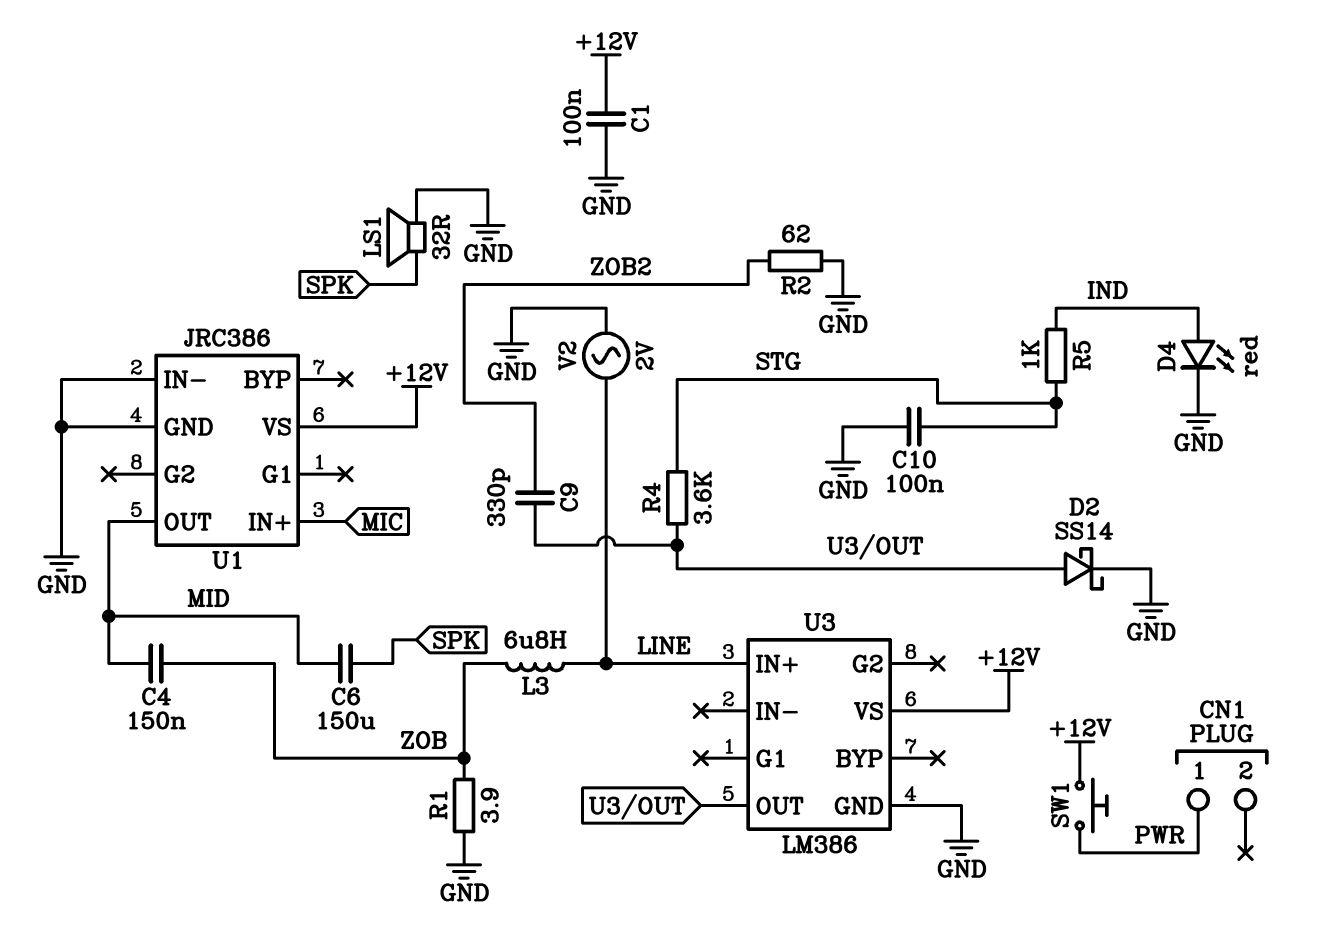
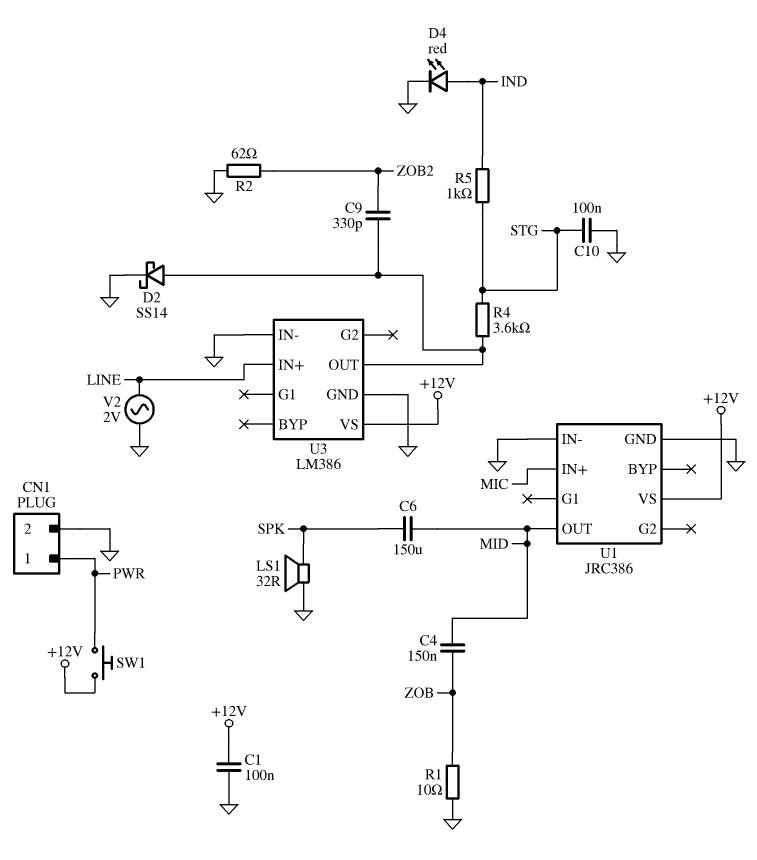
CN1 pin 2: none -> GND
L3: 6.8uH (LINE, ZOB) -> none
R1: 3.9 (GND, ZOB) -> 10 (GND, ZOB)
U3 pin IN-: none -> GND

